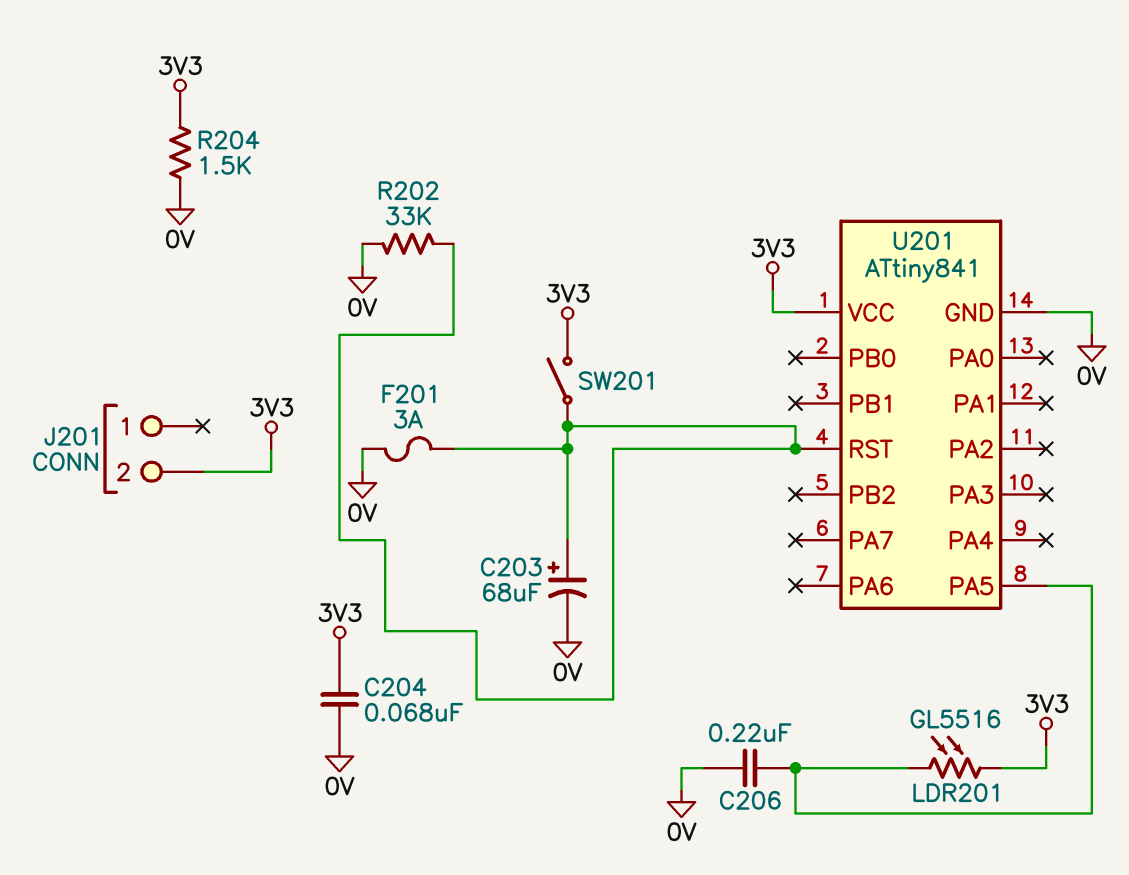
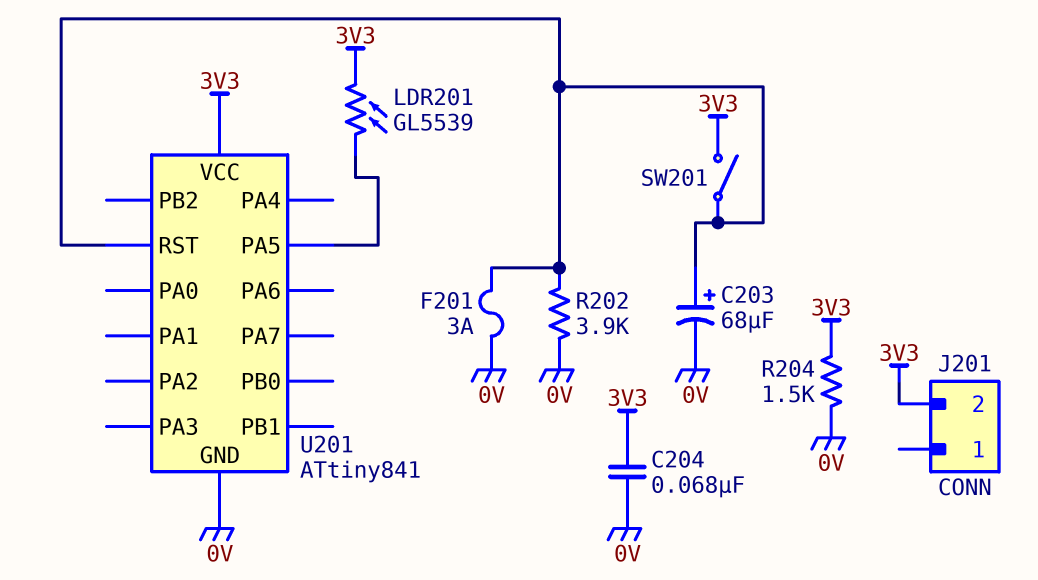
C206: 220nF (0V, U201/PA5) -> none
LDR201: GL5516 (3V3, U201/PA5) -> GL5539 (3V3, U201/PA5)
R202: 33k (0V, U201/RST) -> 3.9k (0V, U201/RST)

